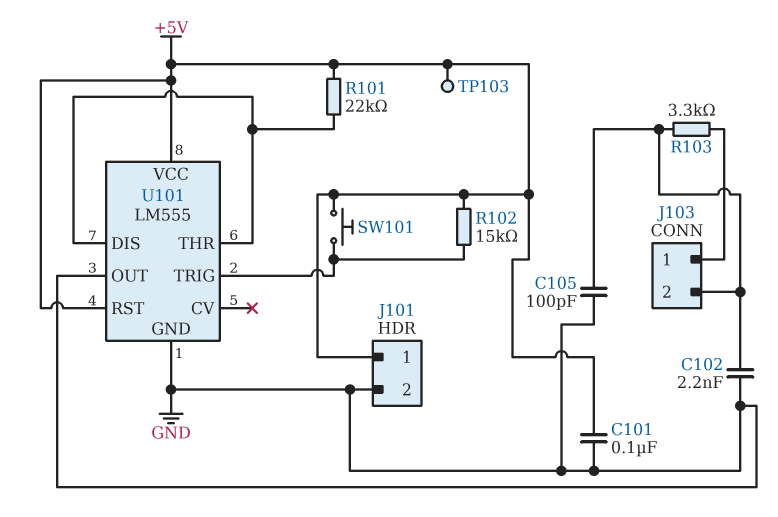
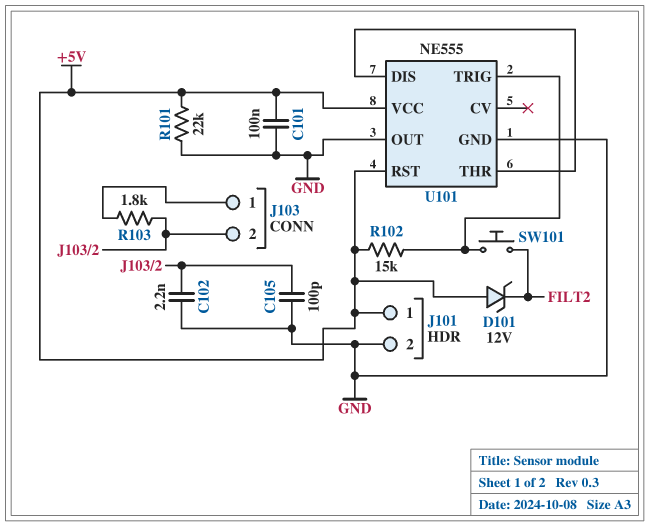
D101: none -> zener 12V (A +5V, K FILT2)
R101: 22k (+5V, U101/DIS) -> 22k (+5V, GND)
R103: 3.3k (J103/1, J103/2) -> 1.8k (J103/1, J103/2)
SW101: button (+5V, U101/TRIG) -> button (FILT2, U101/TRIG)
TP103: test point (+5V) -> none
U101: LM555 -> NE555

